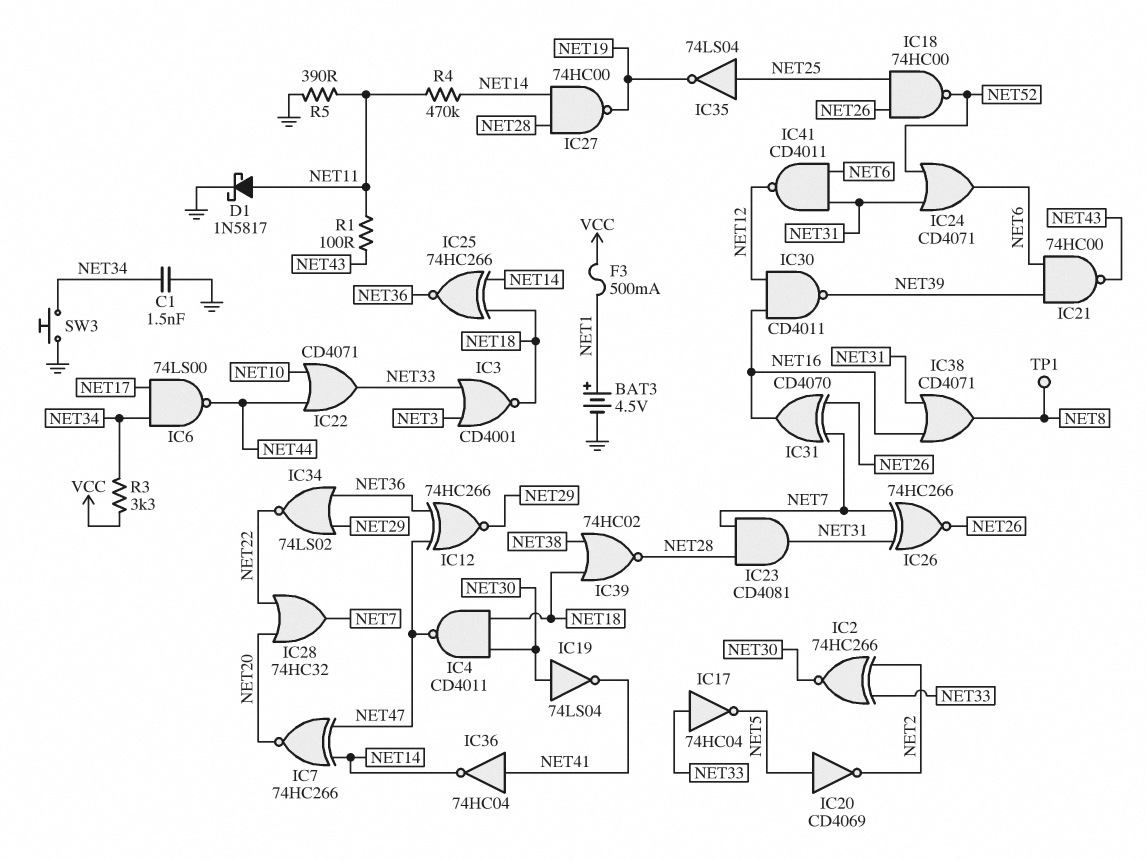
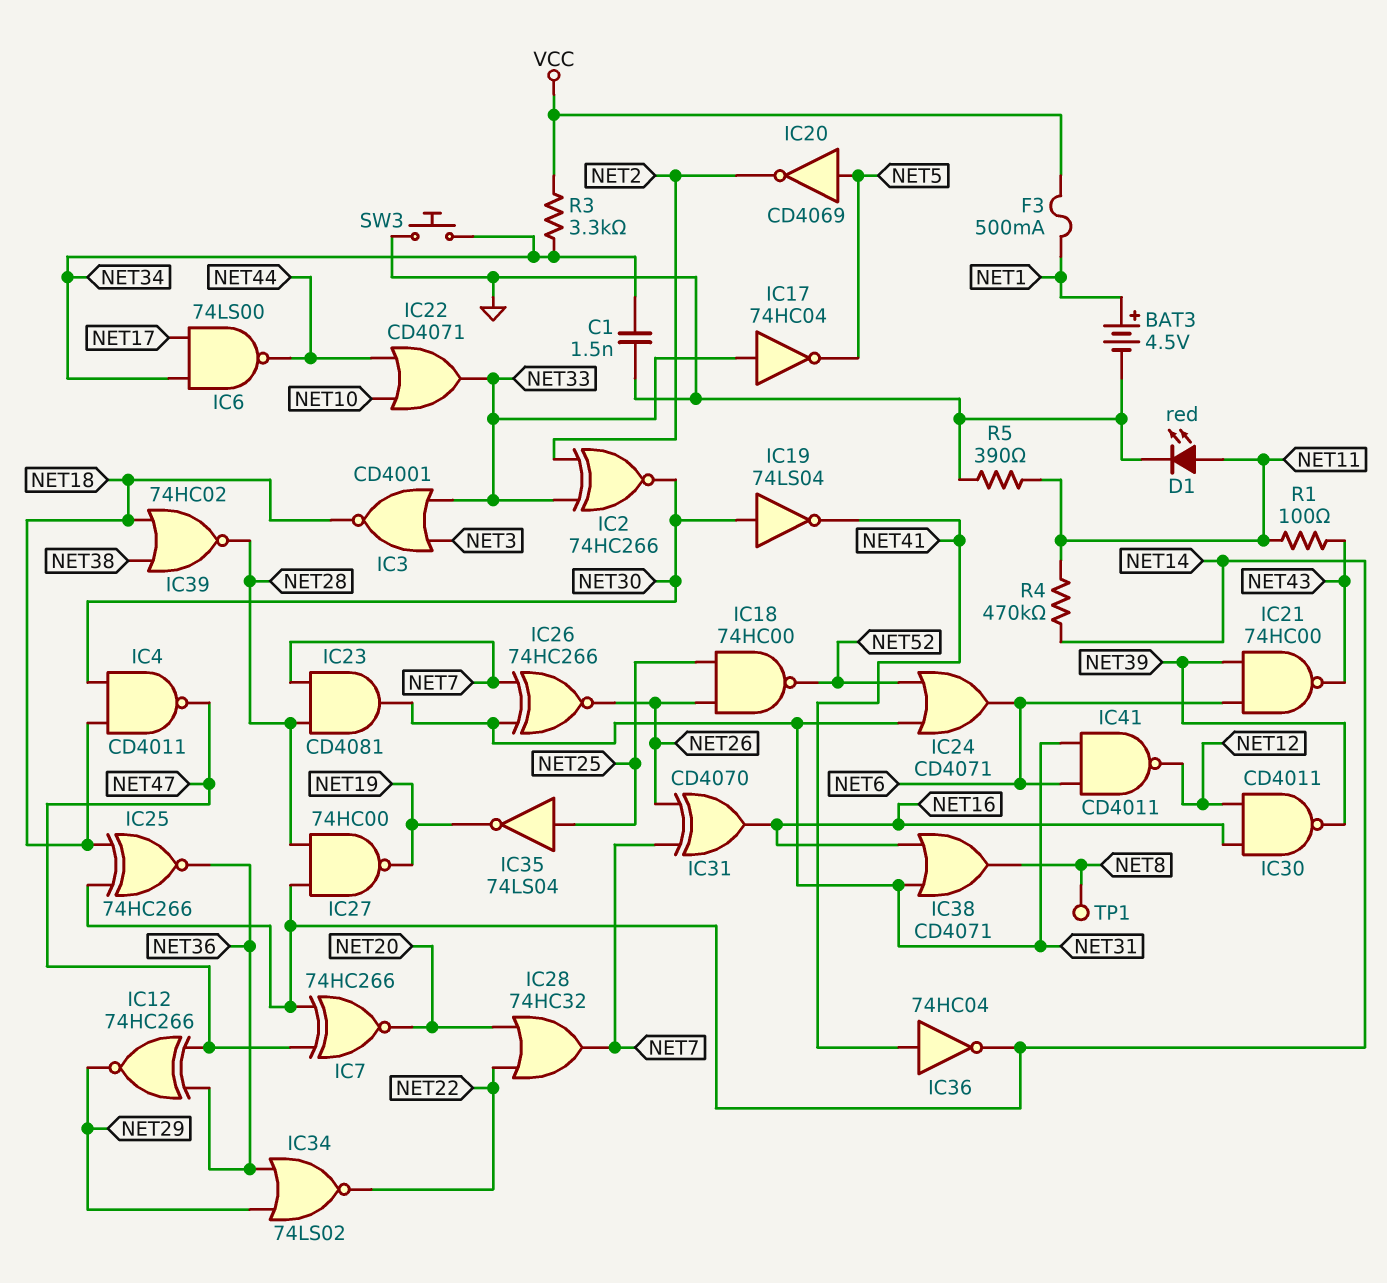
D1: schottky 1N5817 (A NET11, K GND) -> LED red (A NET11, K GND)

